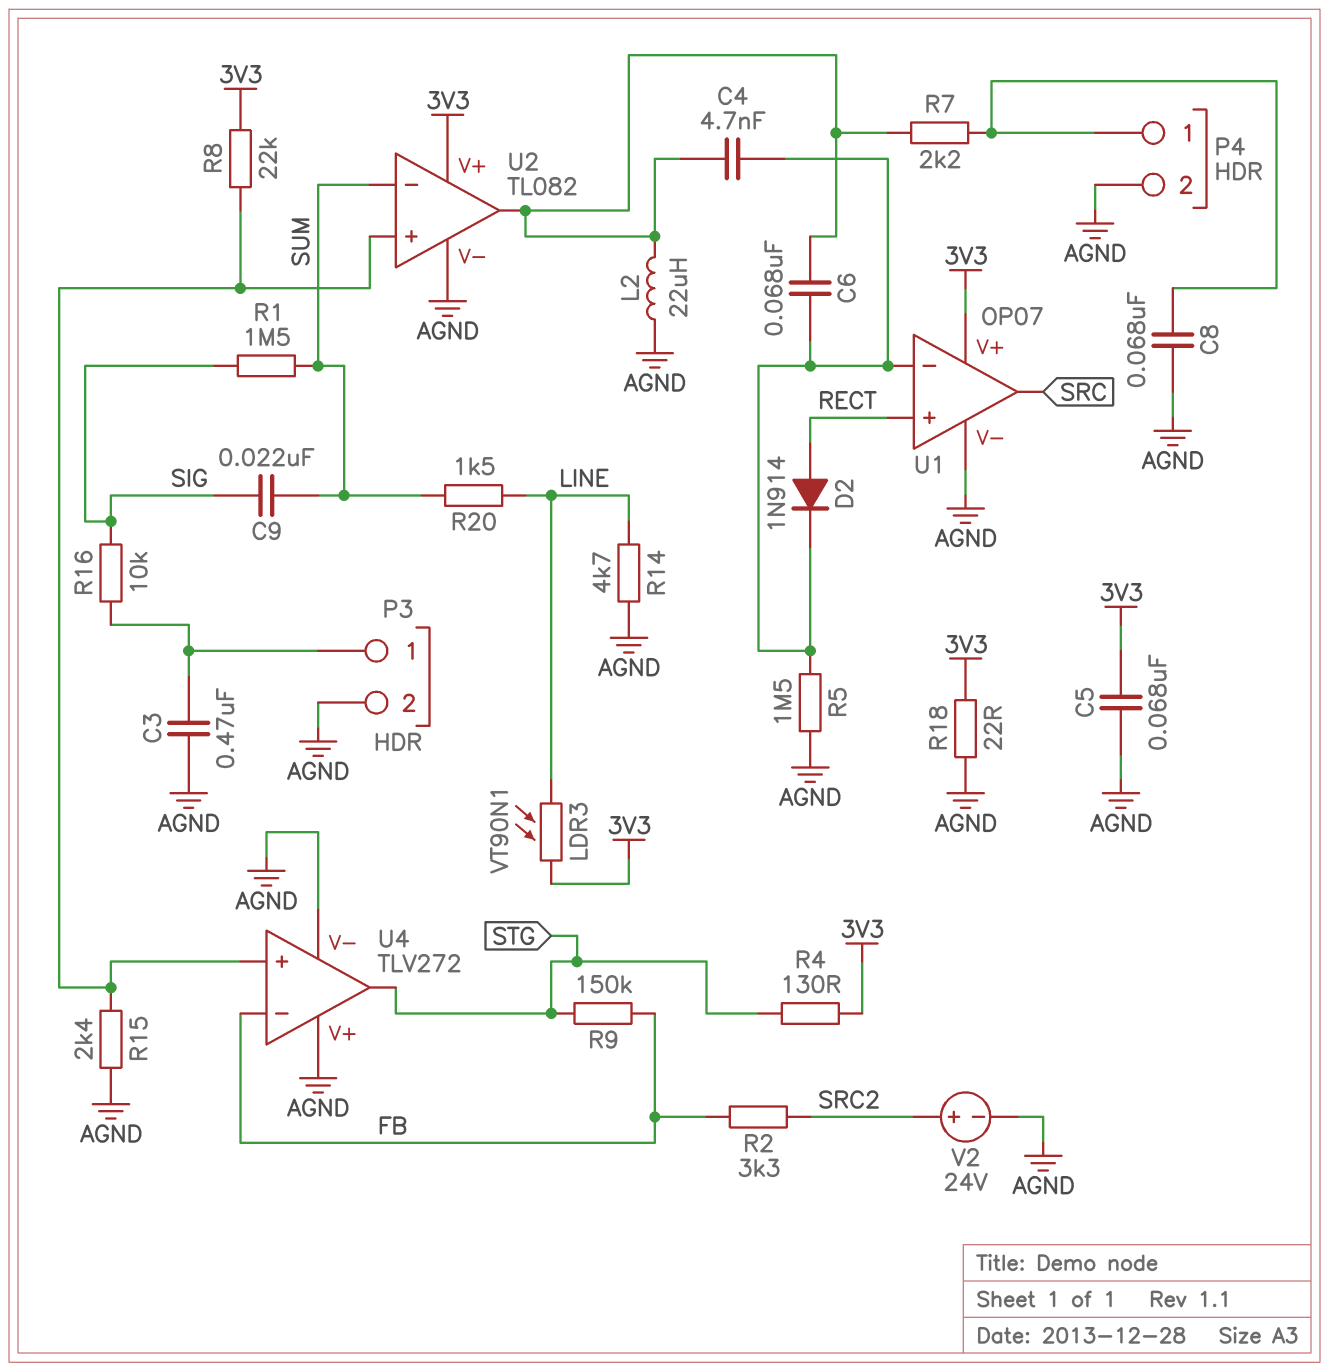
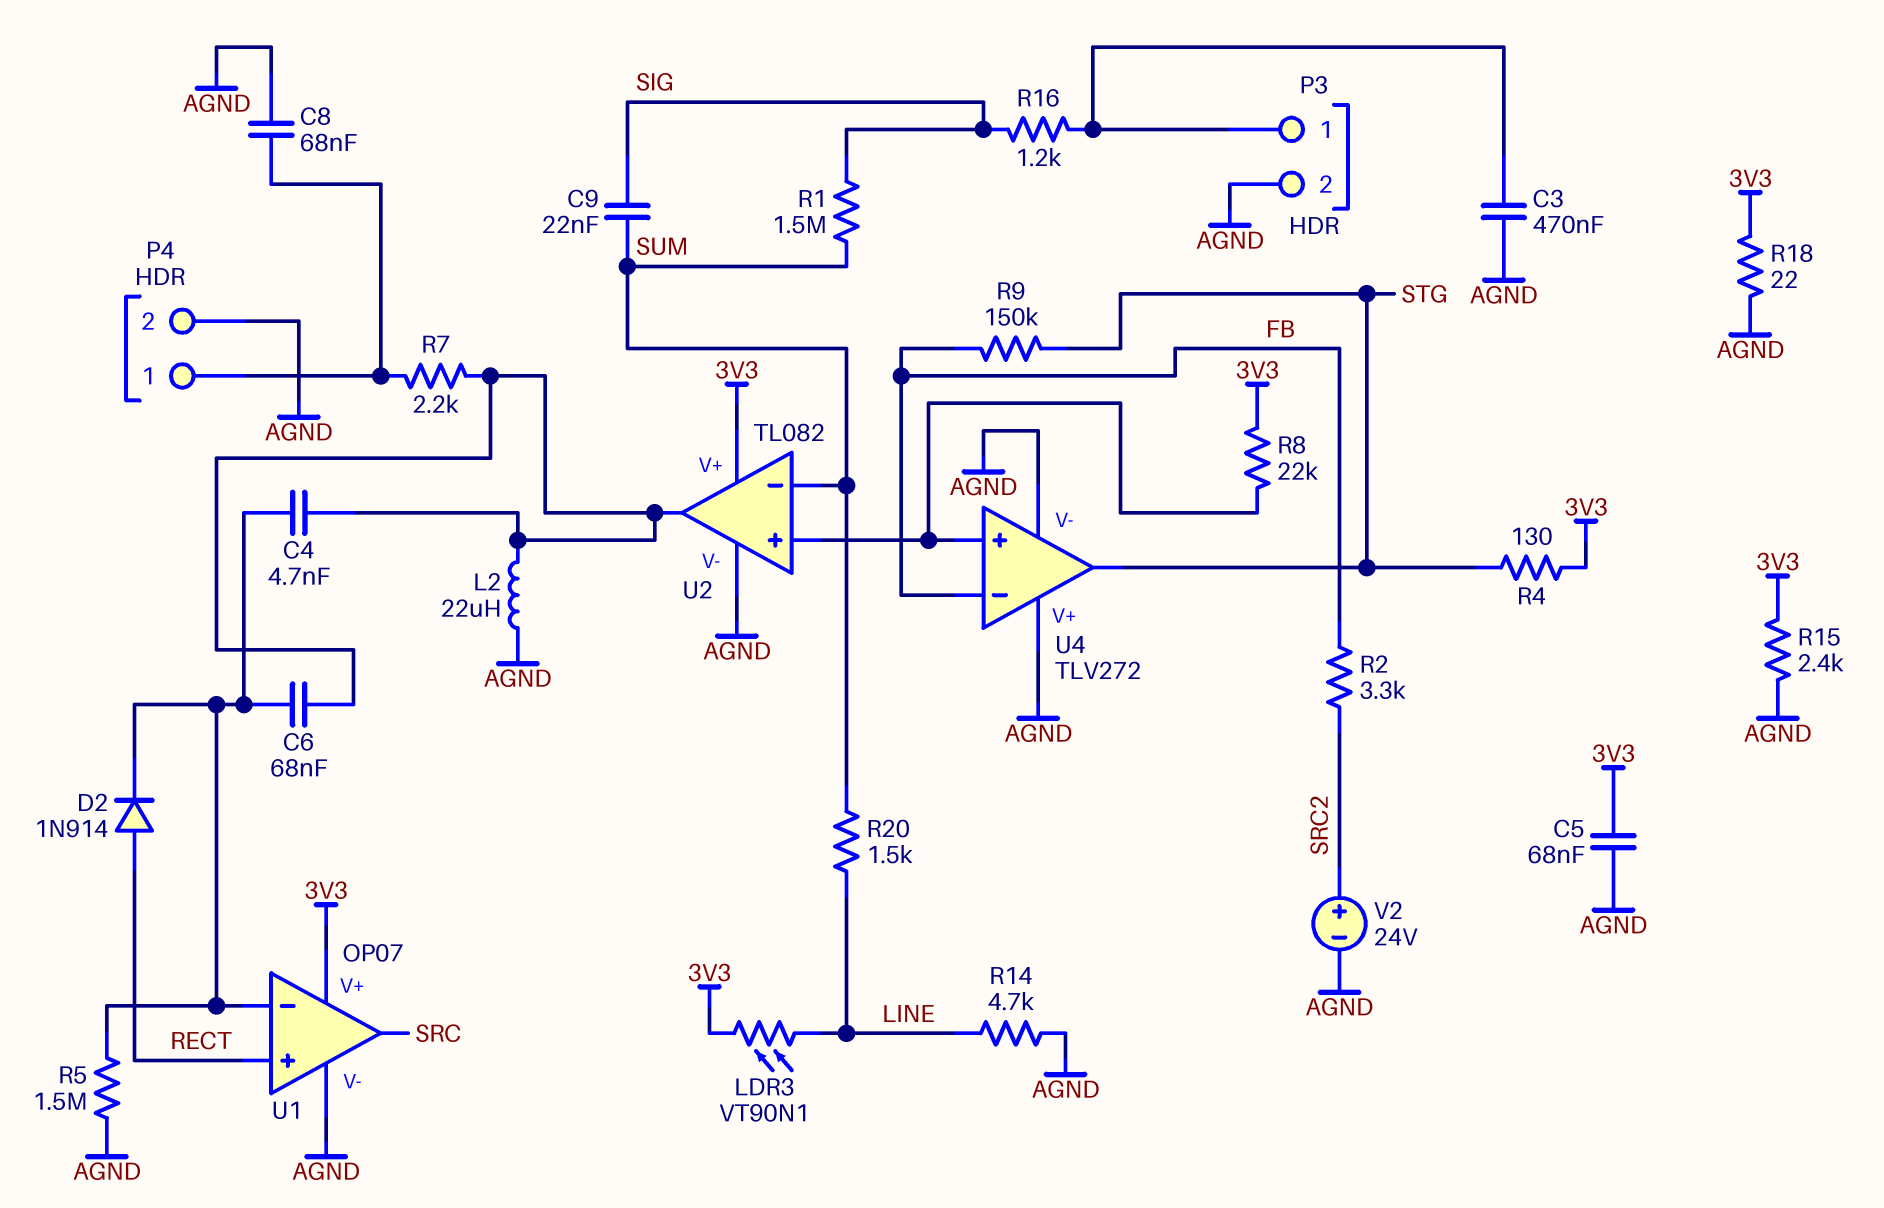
R15: 2.4k (AGND, U2/in+) -> 2.4k (3V3, AGND)
R16: 10k (P3/1, SIG) -> 1.2k (P3/1, SIG)

